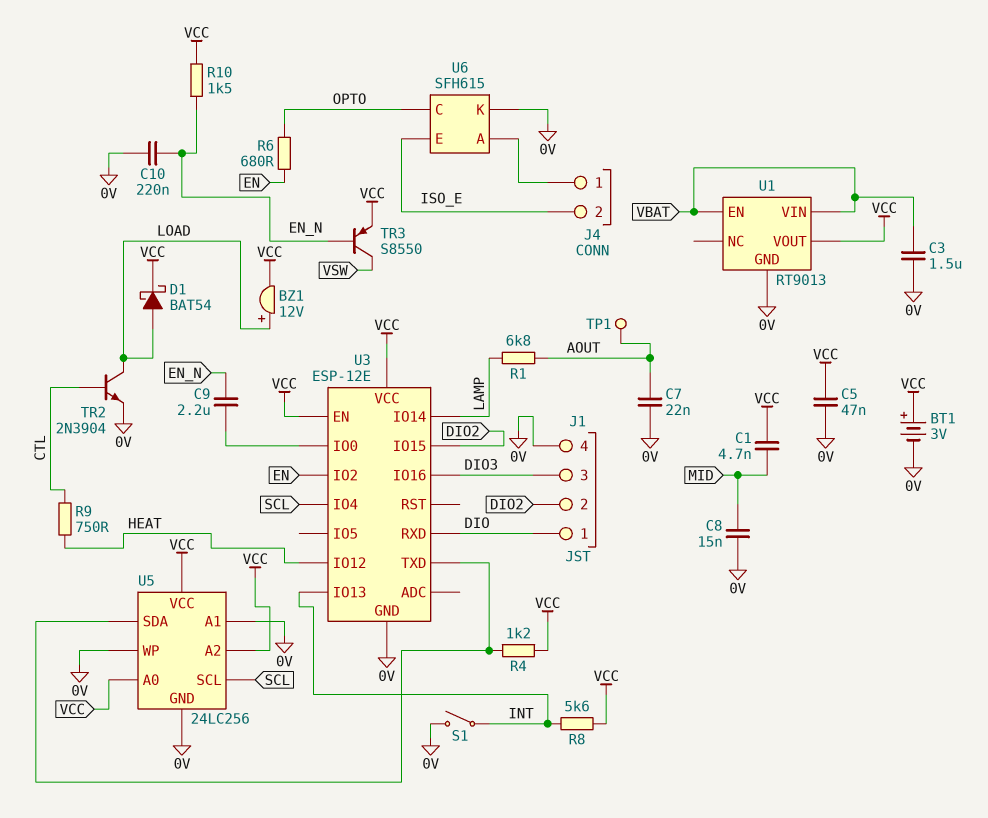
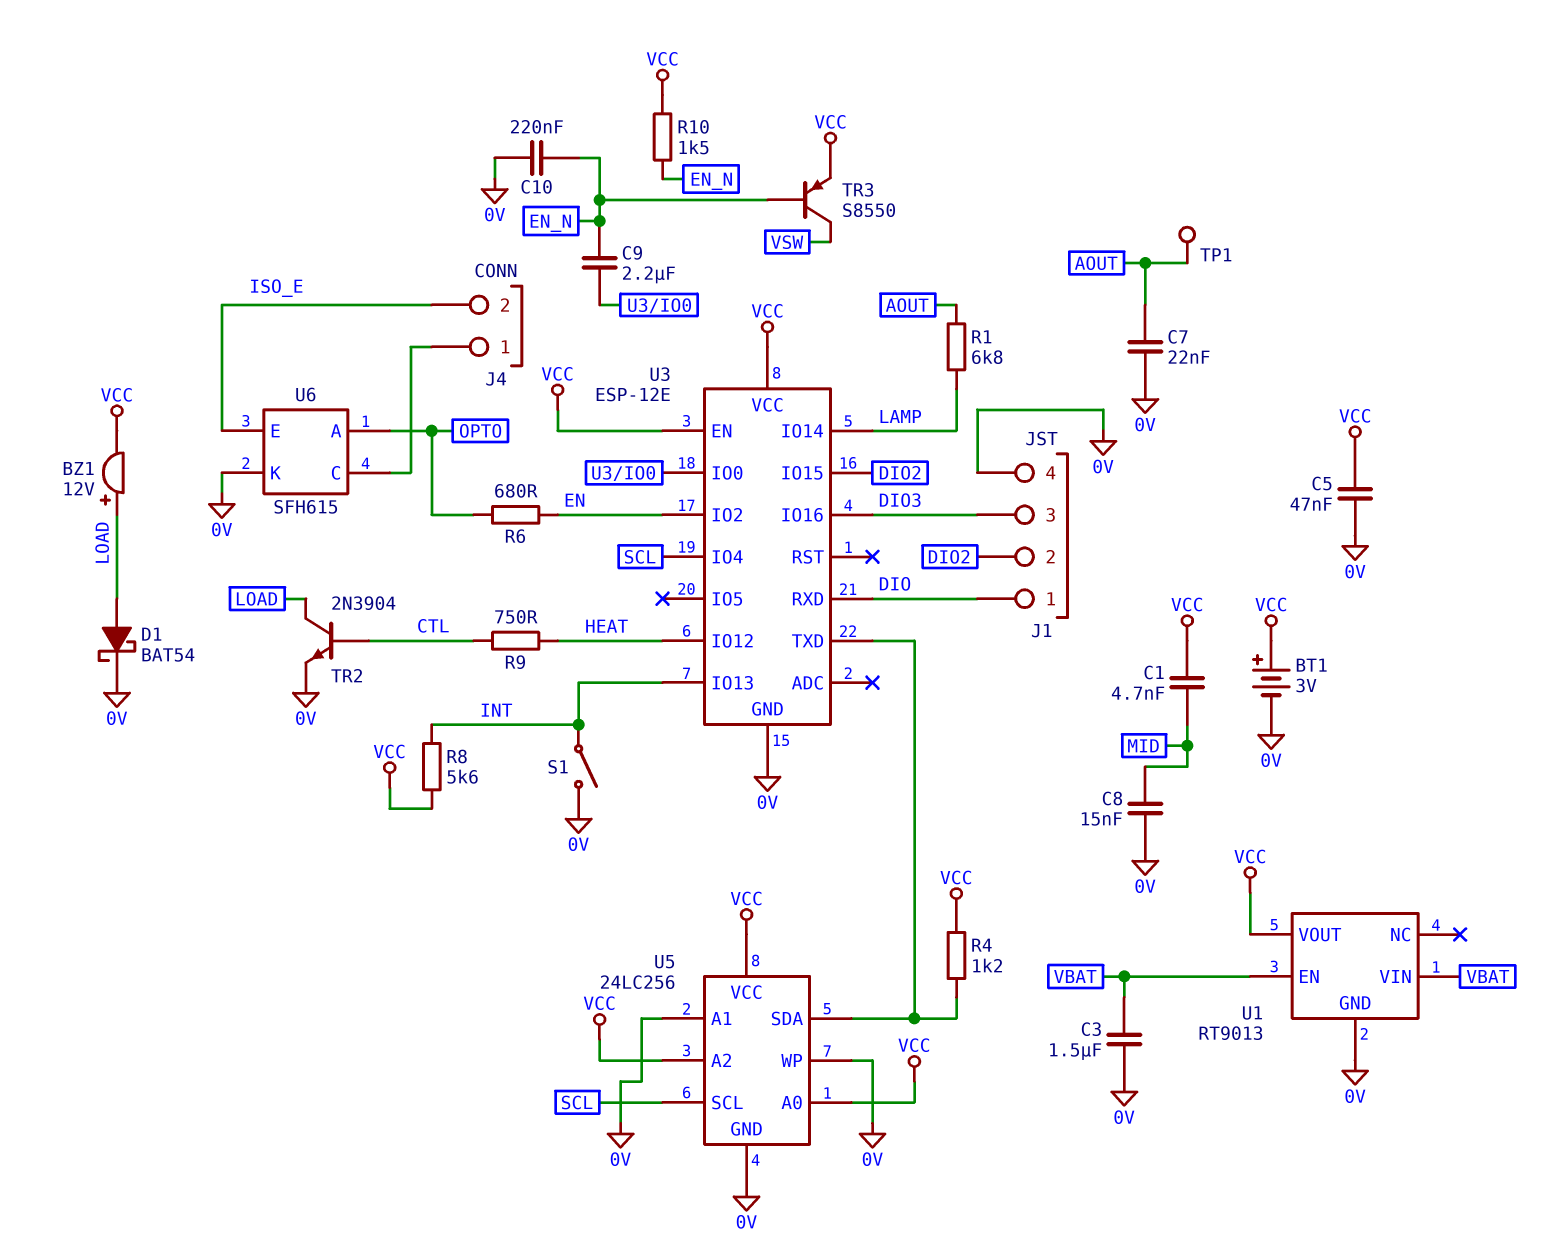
D1: schottky BAT54 (A LOAD, K VCC) -> schottky BAT54 (A LOAD, K 0V)
U6 pin A: J4/1 -> OPTO
U6 pin C: OPTO -> J4/1

